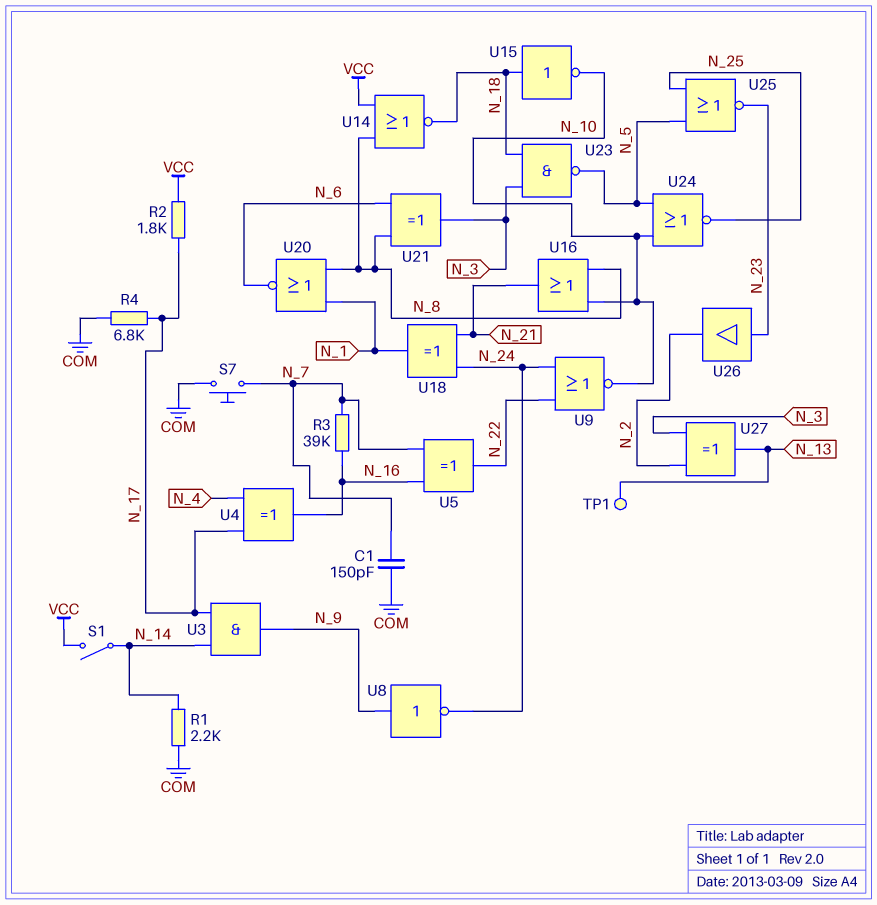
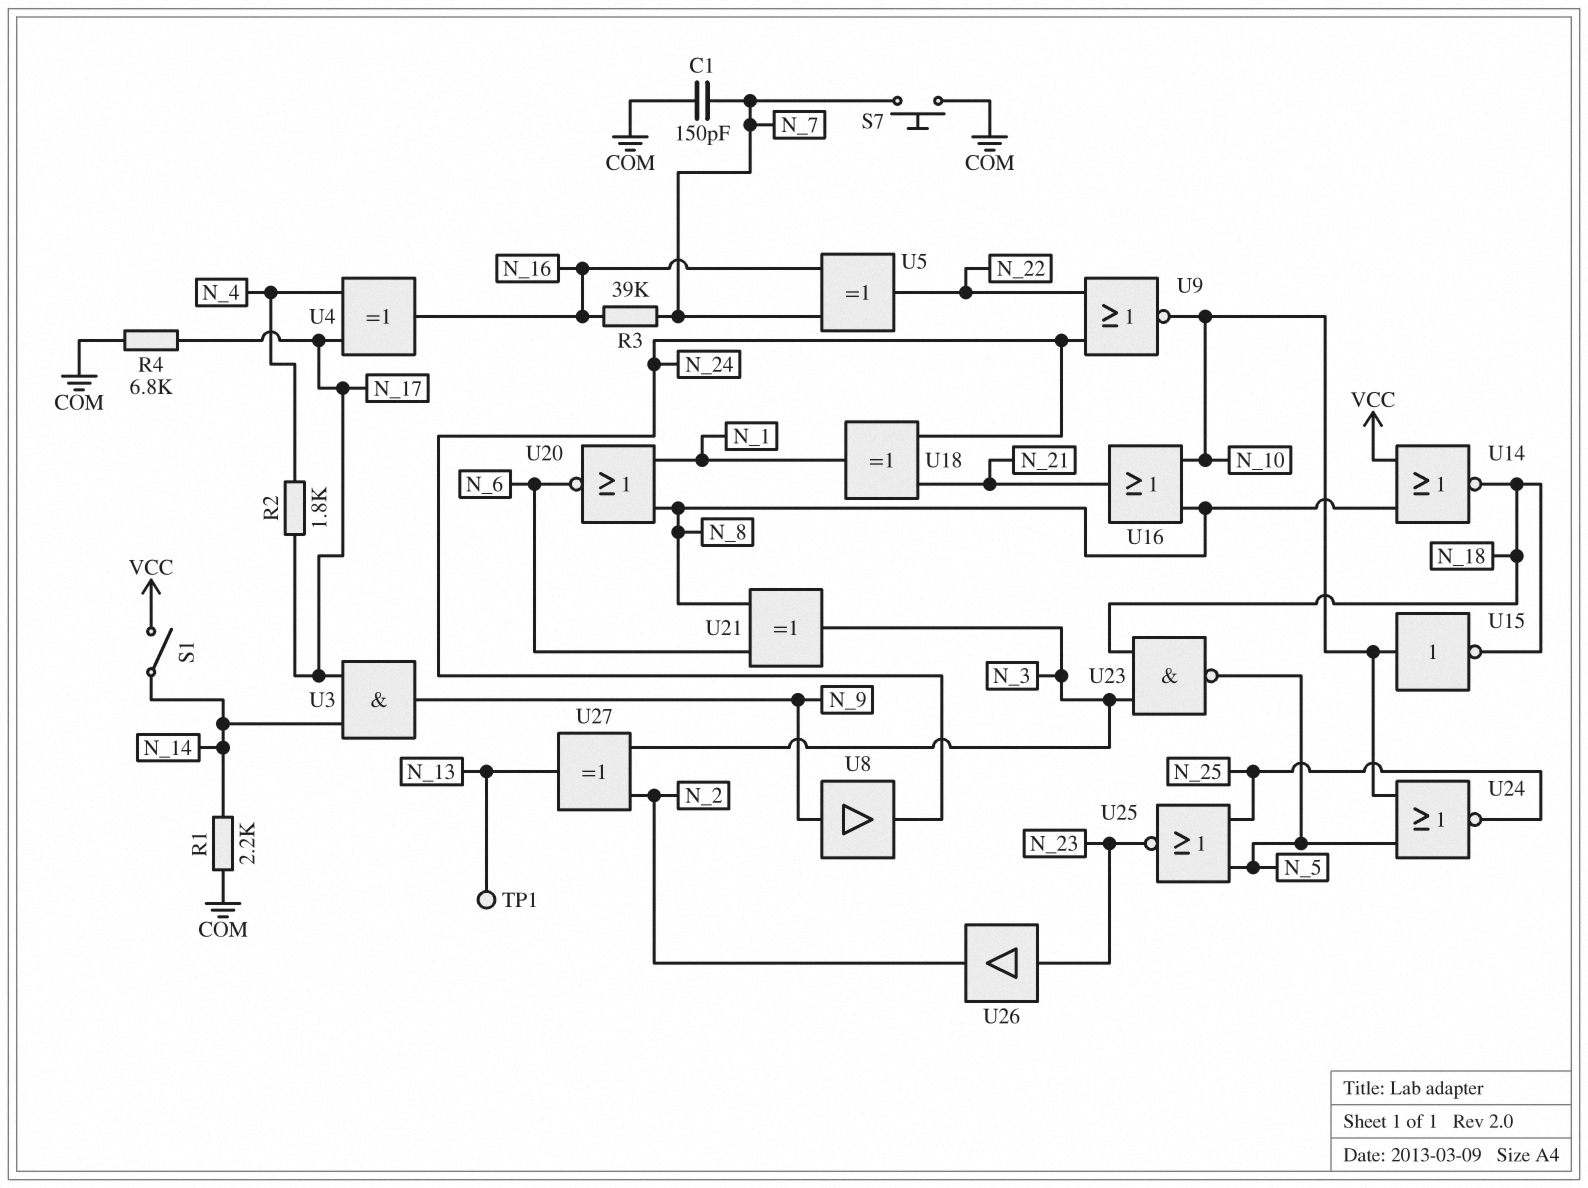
R2: 1.8k (N_17, VCC) -> 1.8k (N_4, N_17)
U8: NOT (in N_9, out N_24) -> buffer (in N_9, out N_24)
U15: NOT (in N_18, out N_10) -> NOT (in N_10, out N_18)

